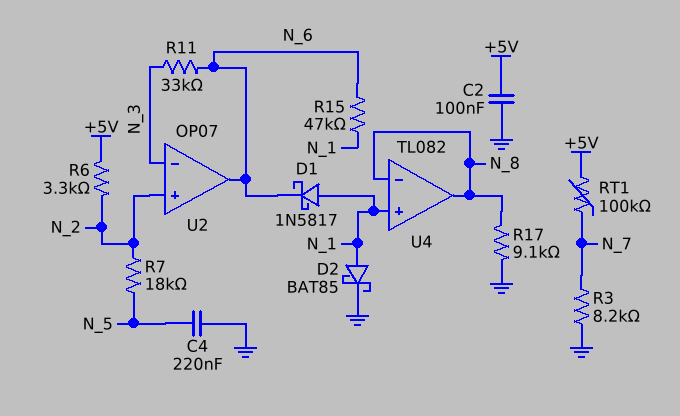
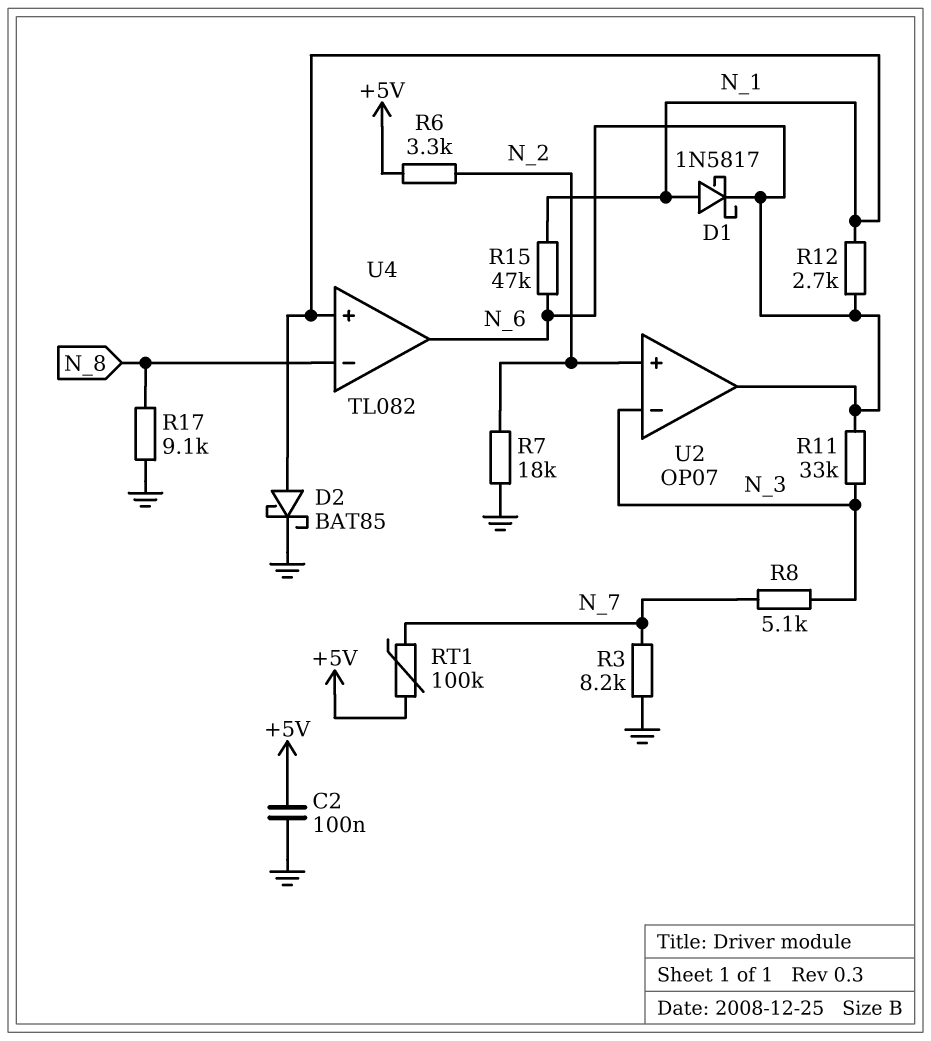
C4: 220nF (GND, N_5) -> none
R7: 18k (N_2, N_5) -> 18k (GND, N_2)
R8: none -> 5.1k (N_3, N_7)
R12: none -> 2.7k (N_1, N_6)
U4 pin out: N_8 -> N_6

